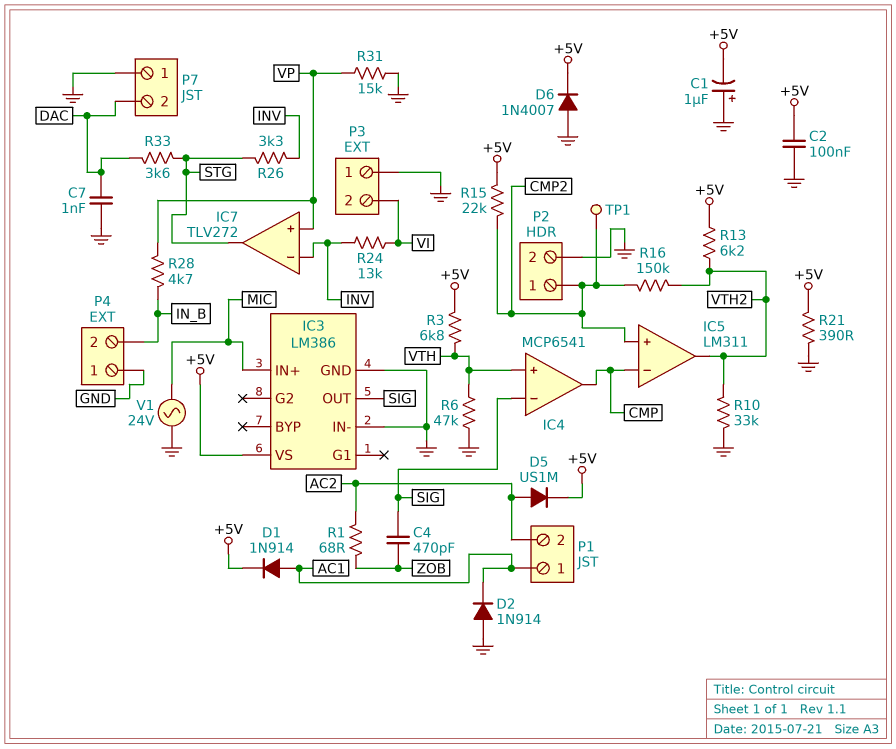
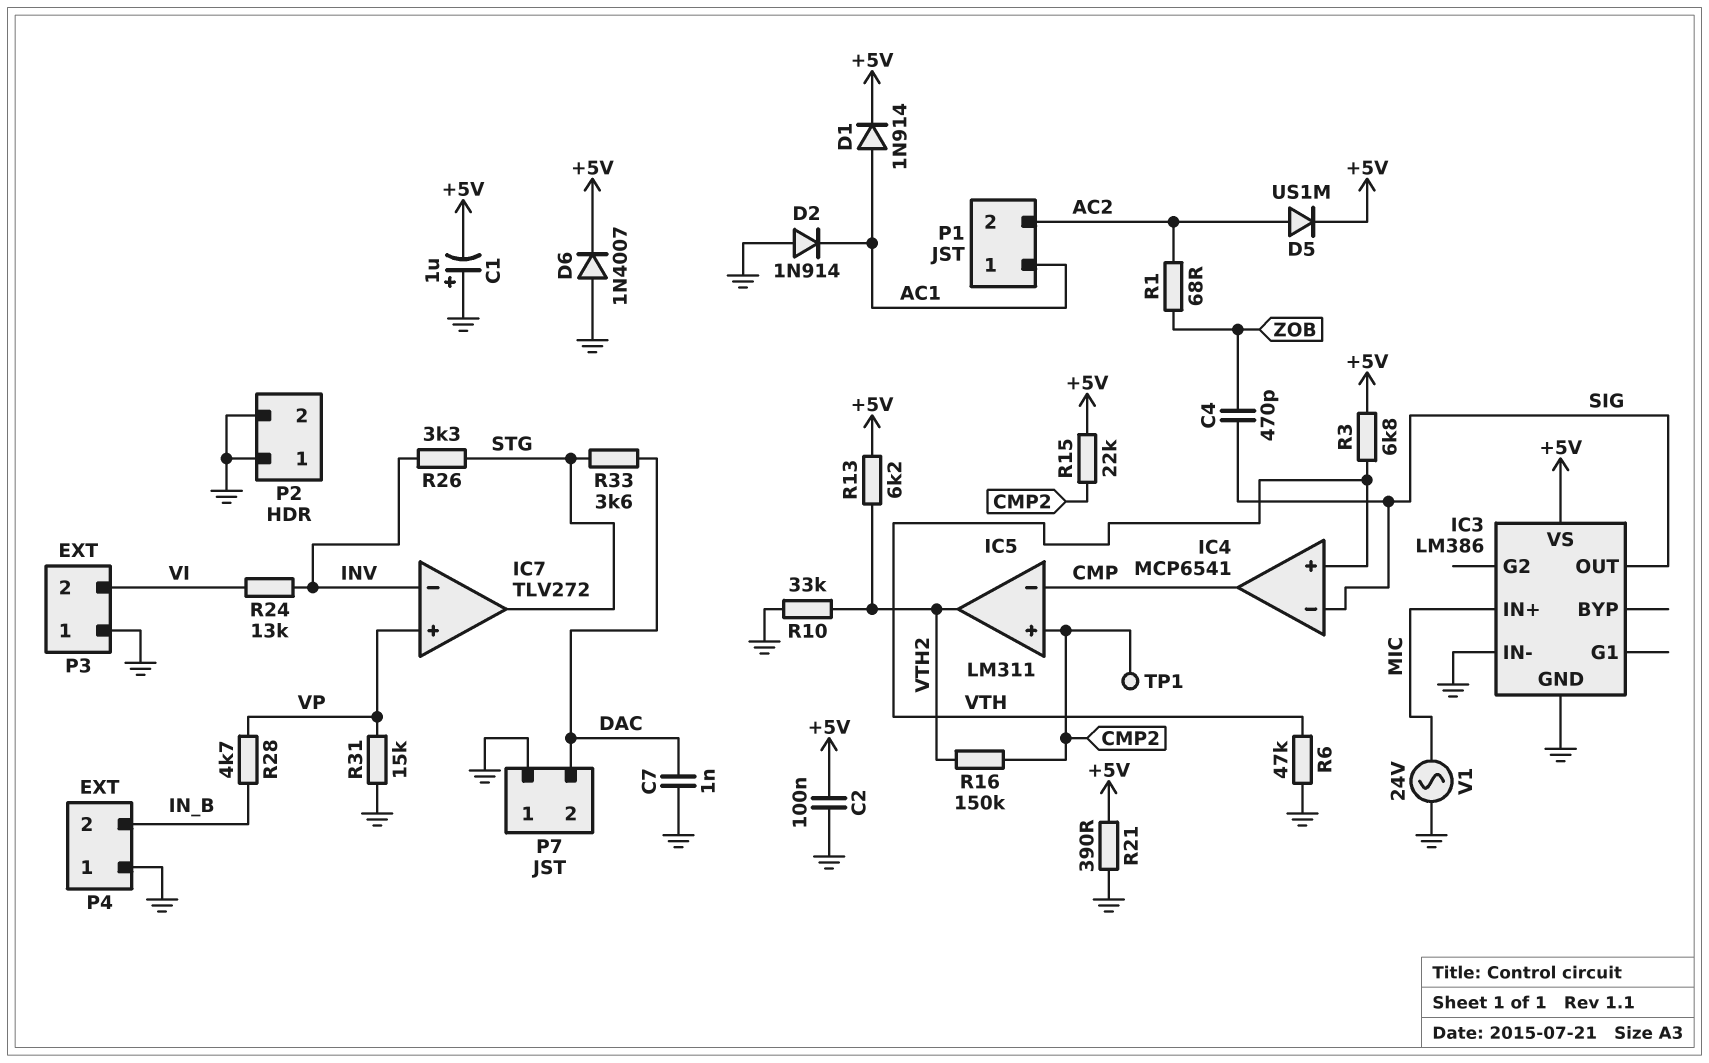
P2 pin 1: CMP2 -> GND

